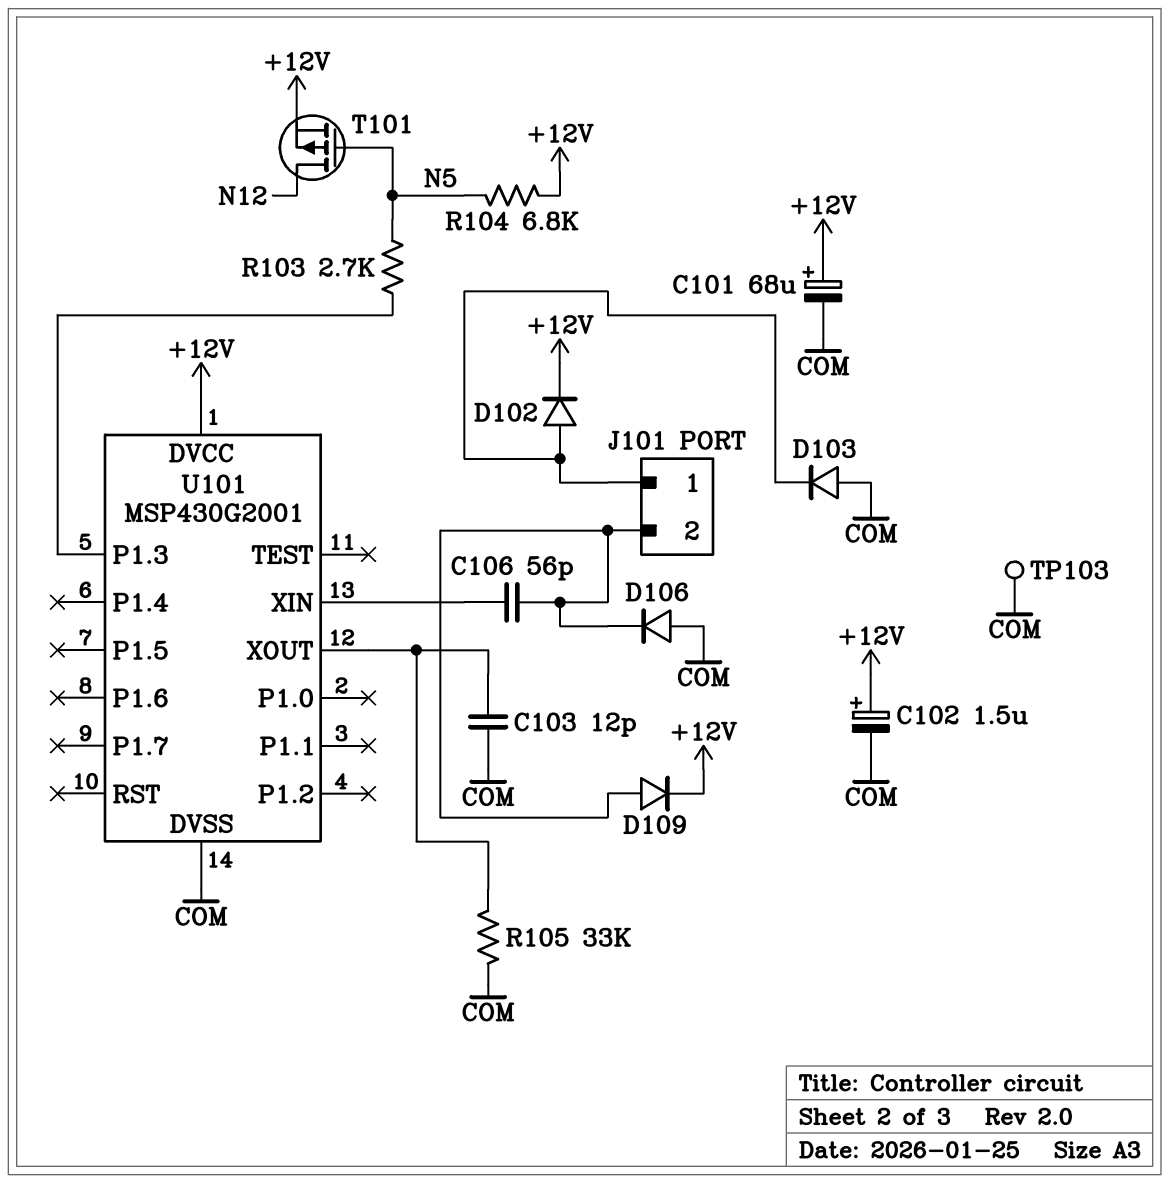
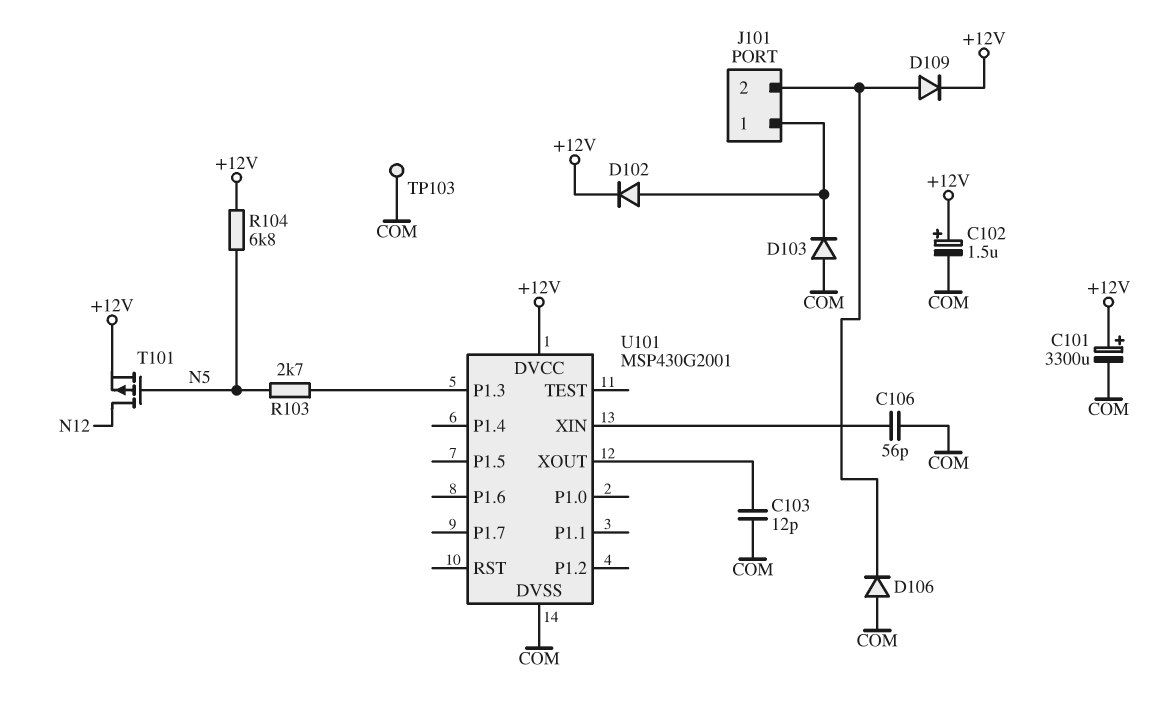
C101: 68uF (plus +12V, minus COM) -> 3300uF (plus +12V, minus COM)
C106: 56pF (J101/2, U101/XIN) -> 56pF (COM, U101/XIN)
R105: 33k (COM, U101/XOUT) -> none

